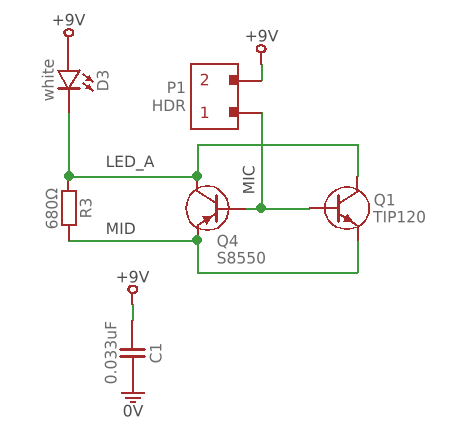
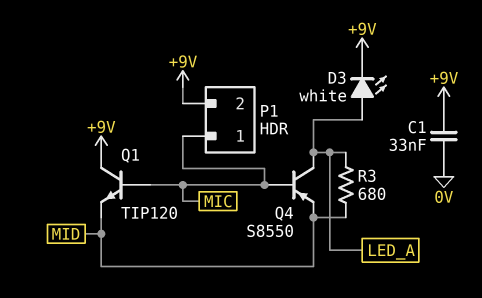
D3: LED white (A +9V, K LED_A) -> LED white (A LED_A, K +9V)
Q1: NPN TIP120 (B MIC, C LED_A, E MID) -> NPN TIP120 (B MIC, C +9V, E MID)

